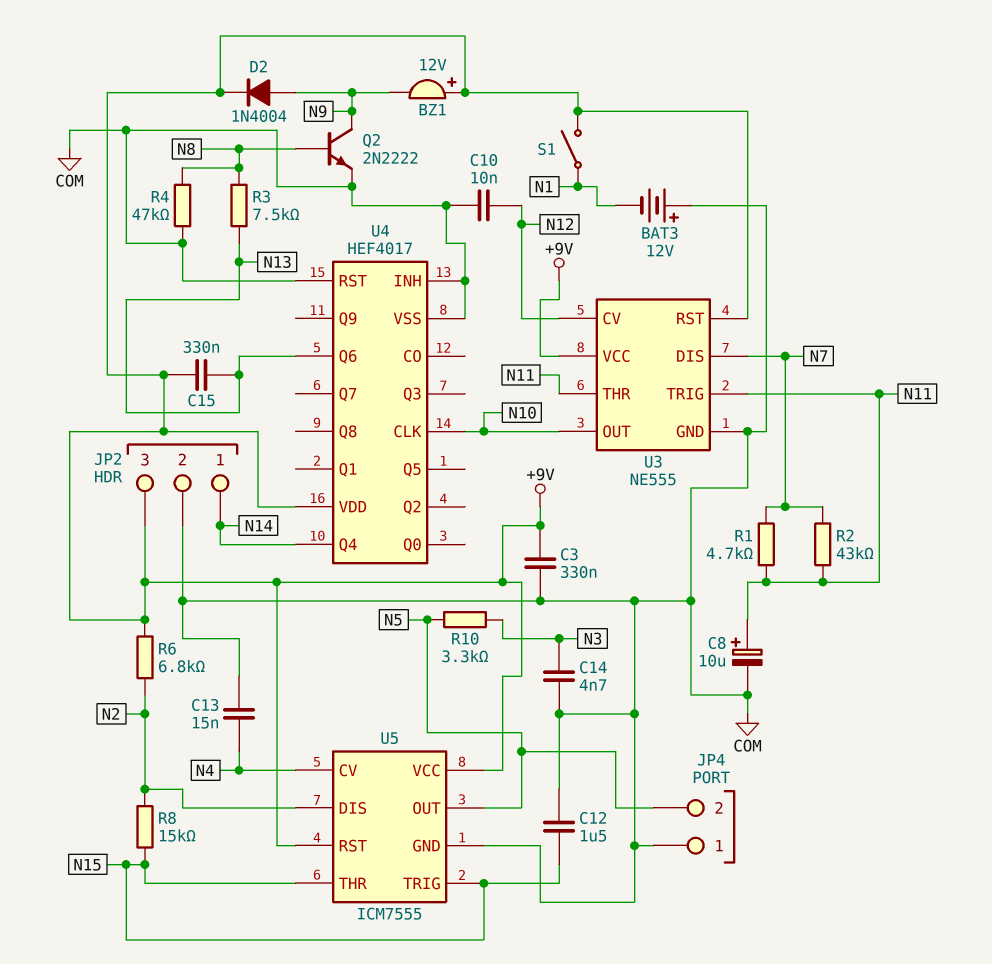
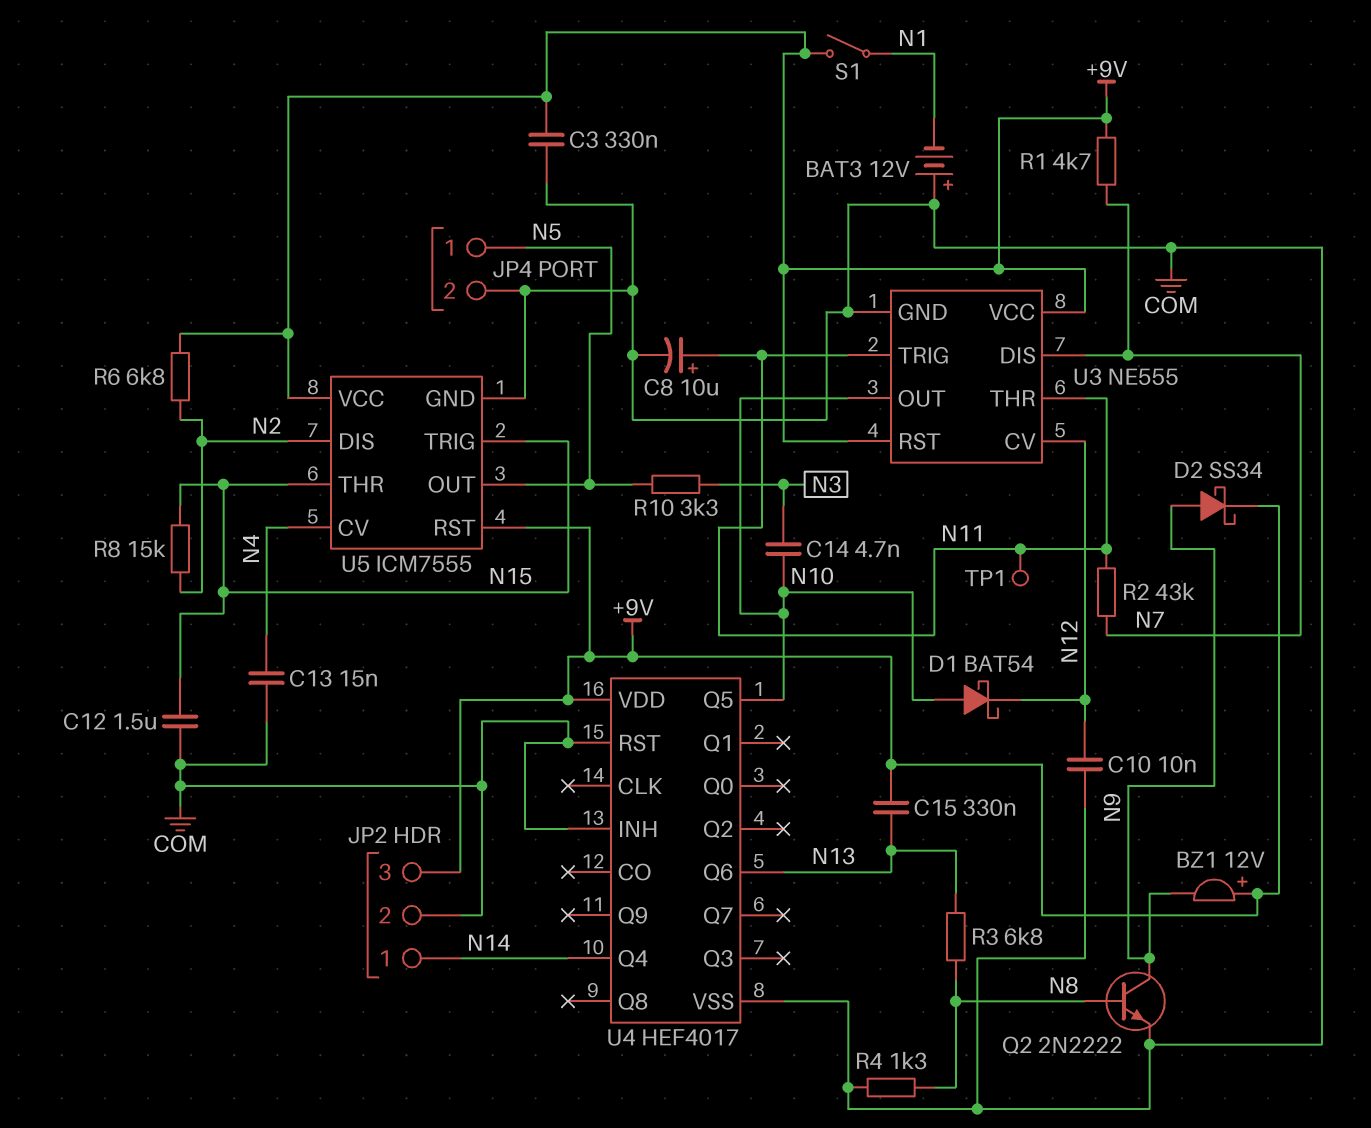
C14: 4.7nF (COM, N3) -> 4.7nF (N3, N10)
D1: none -> schottky BAT54 (A N10, K N12)
D2: diode 1N4004 (A N9, K +9V) -> schottky SS34 (A N9, K +9V)
JP4 pin 1: COM -> N5
JP4 pin 2: N5 -> COM
R1: 4.7k (N7, N11) -> 4.7k (+9V, N7)
R3: 7.5k (N8, N13) -> 6.8k (N8, N13)
R4: 47k (COM, N8) -> 1.3k (COM, N8)
TP1: none -> test point (N11)
U4 pin CLK: N10 -> none
U4 pin Q5: none -> N10

